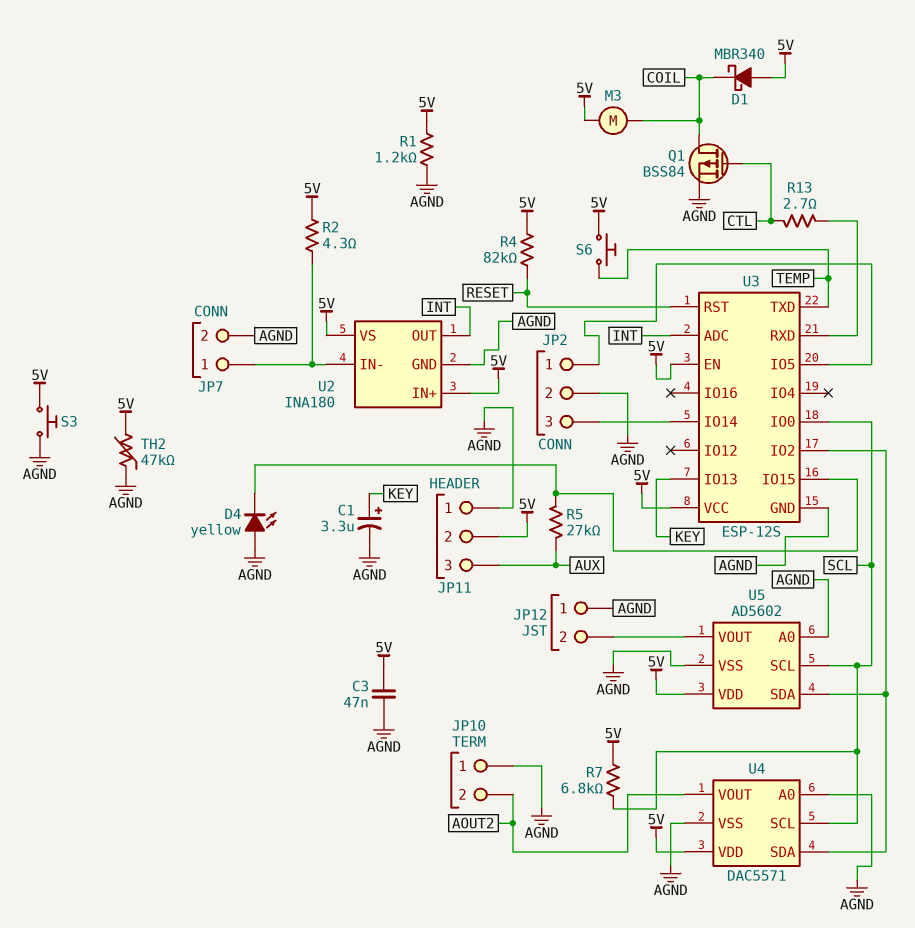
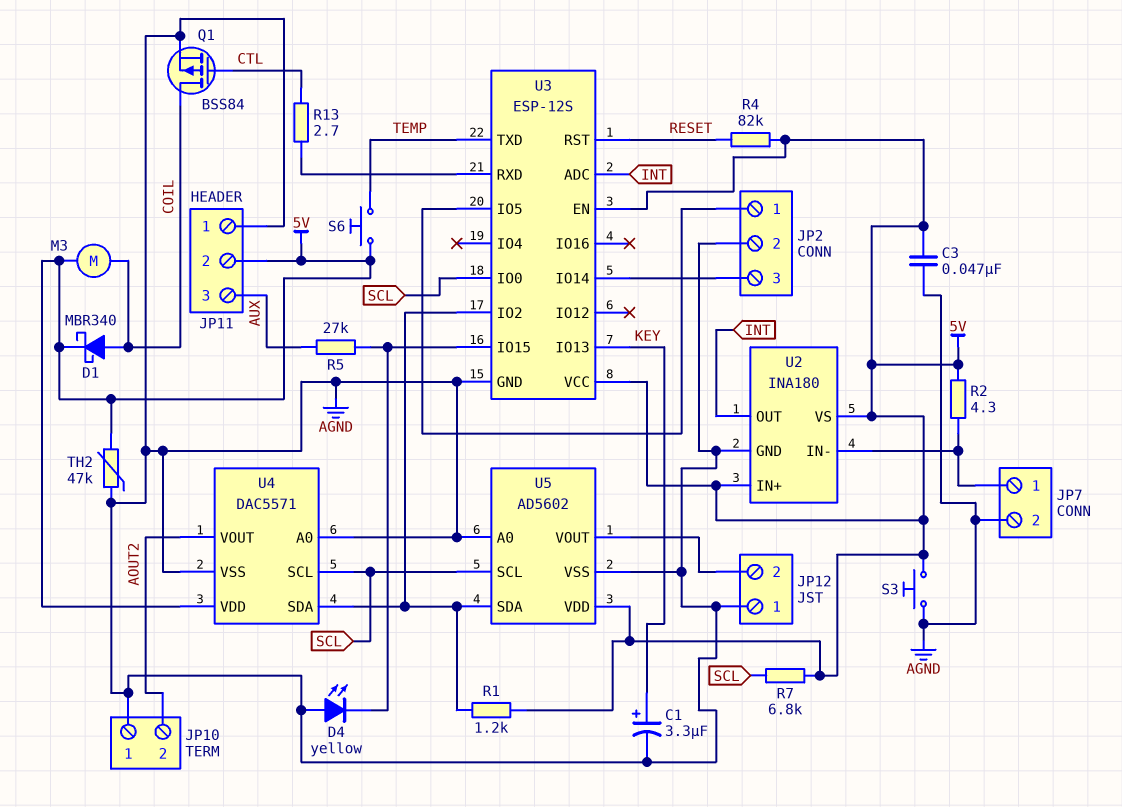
D1: schottky MBR340 (A 5V, K COIL) -> schottky MBR340 (A COIL, K 5V)
R1: 1.2k (5V, AGND) -> 1.2k (5V, U3/IO2)

